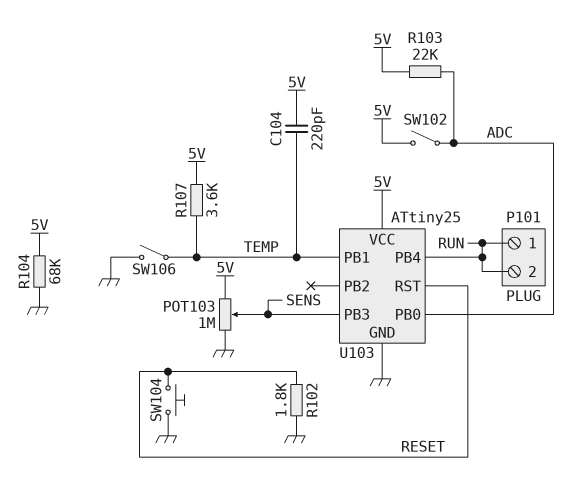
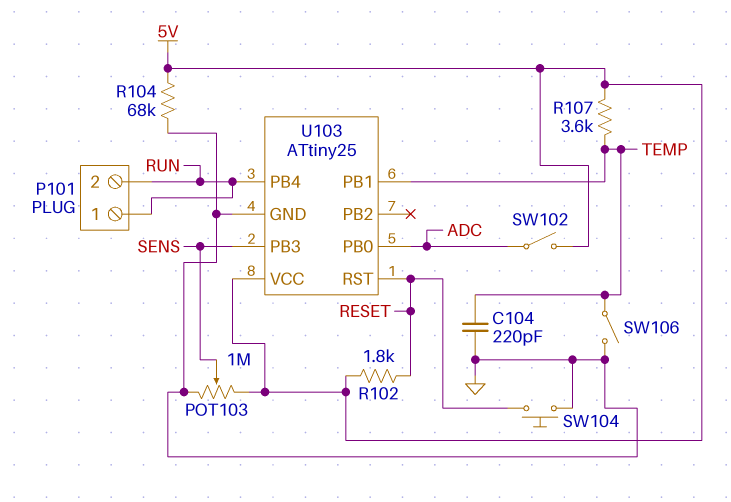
C104: 220pF (5V, TEMP) -> 220pF (GND, TEMP)
R102: 1.8k (GND, RESET) -> 1.8k (5V, RESET)
R103: 22k (5V, ADC) -> none

